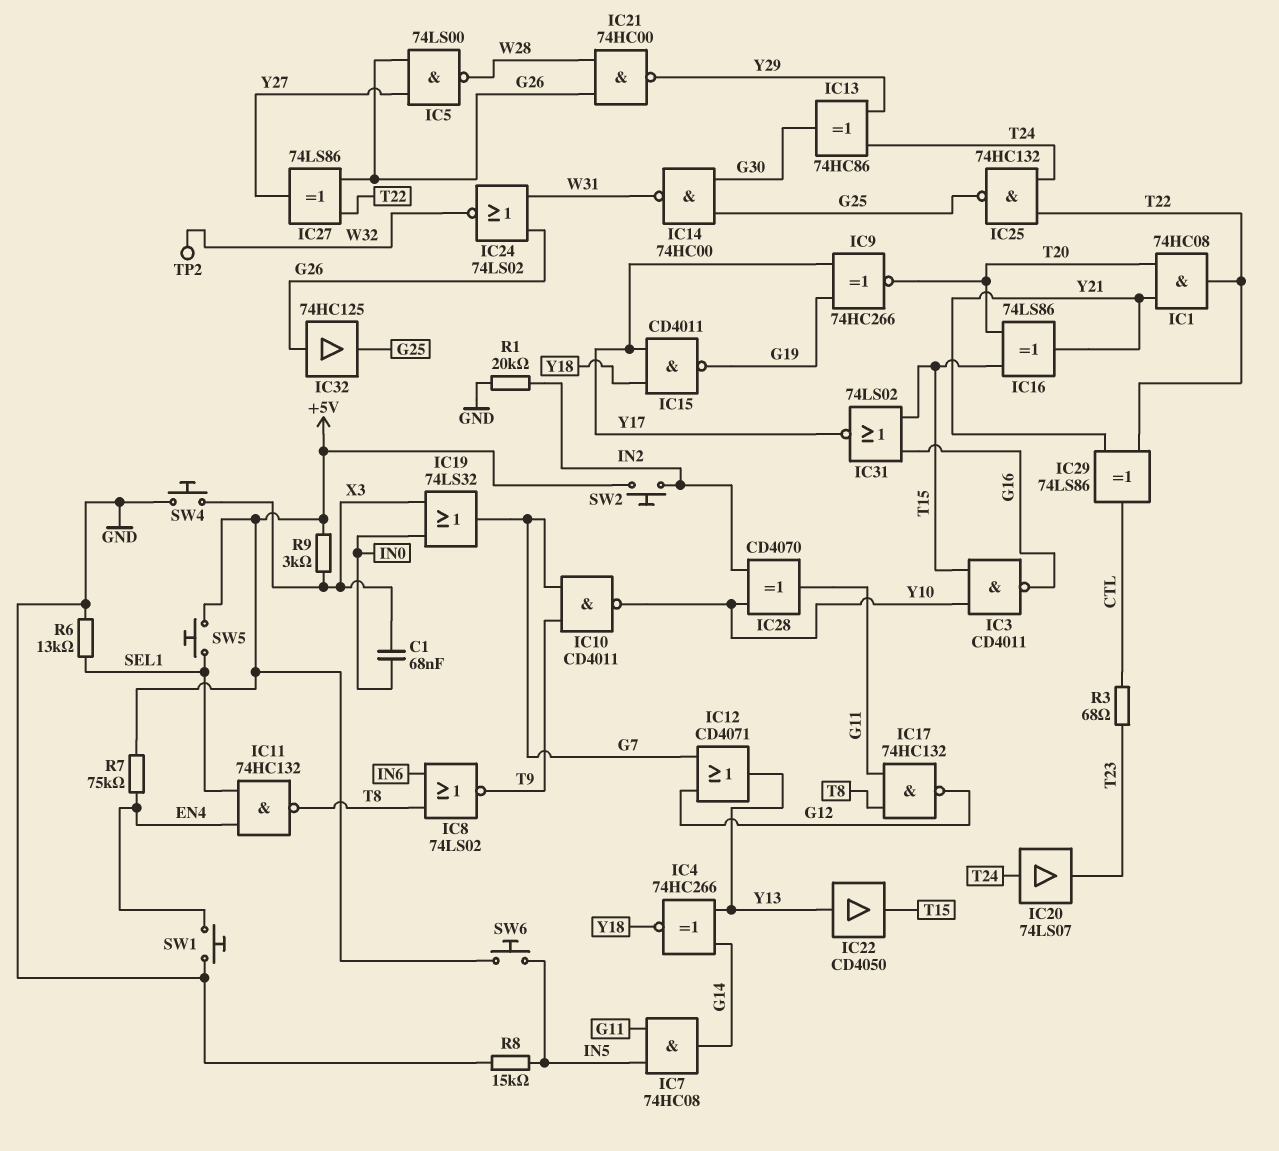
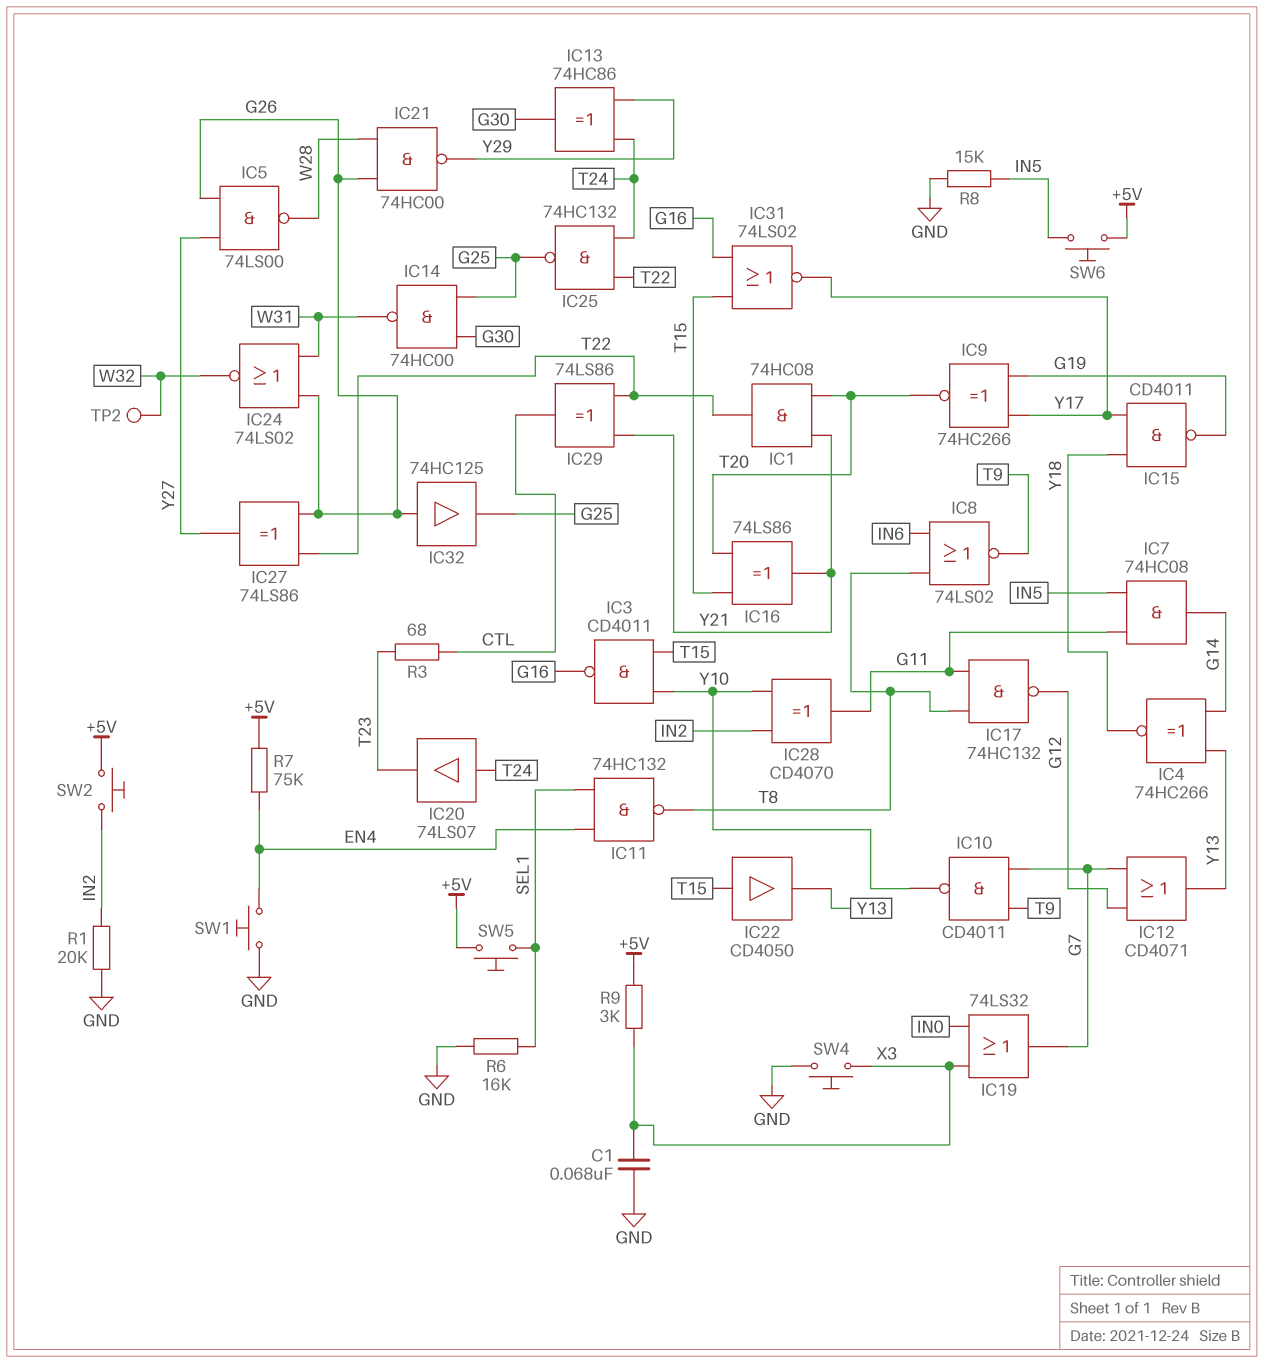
C1: 68nF (IN0, X3) -> 68nF (GND, X3)
IC22: buffer CD4050 (in Y13, out T15) -> buffer CD4050 (in T15, out Y13)
R6: 13k (GND, SEL1) -> 16k (GND, SEL1)

